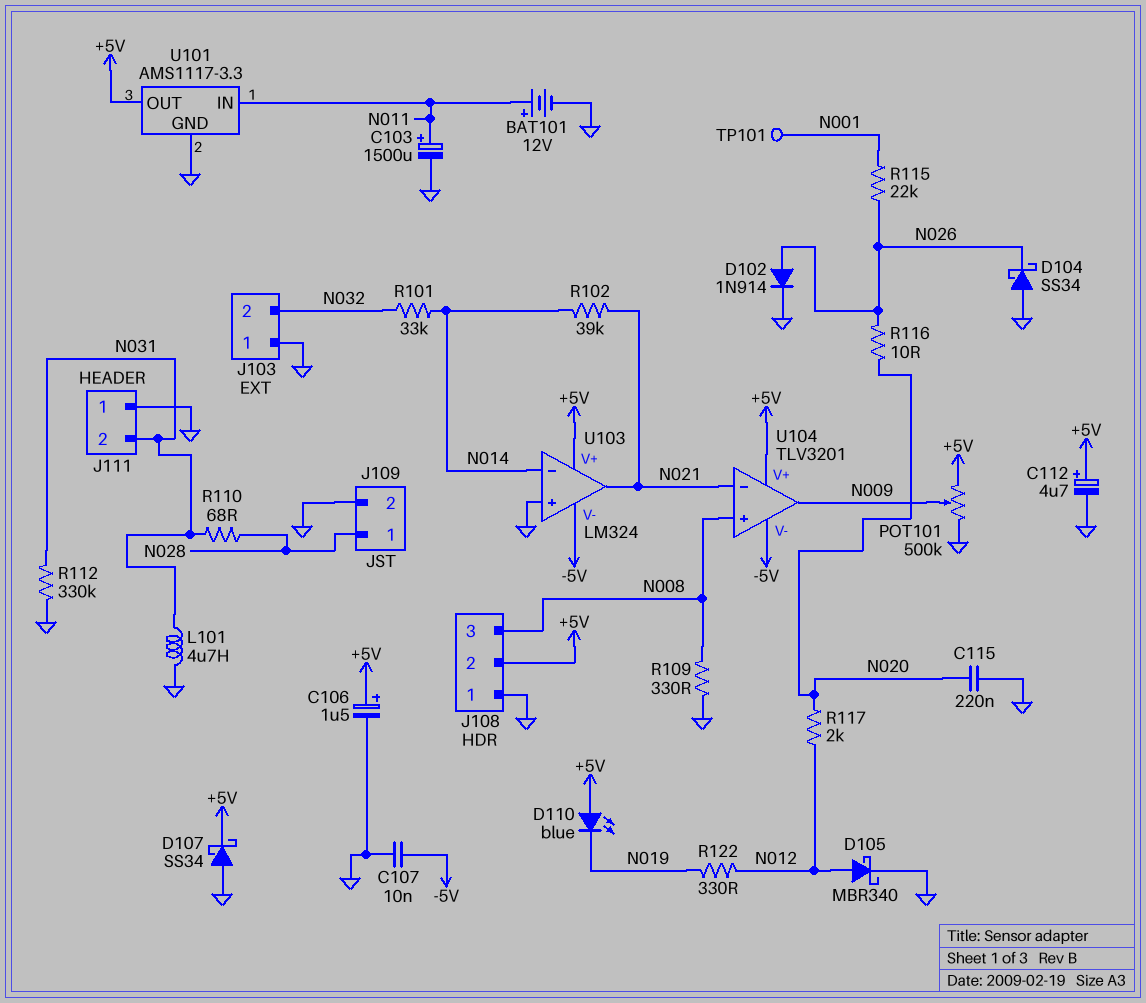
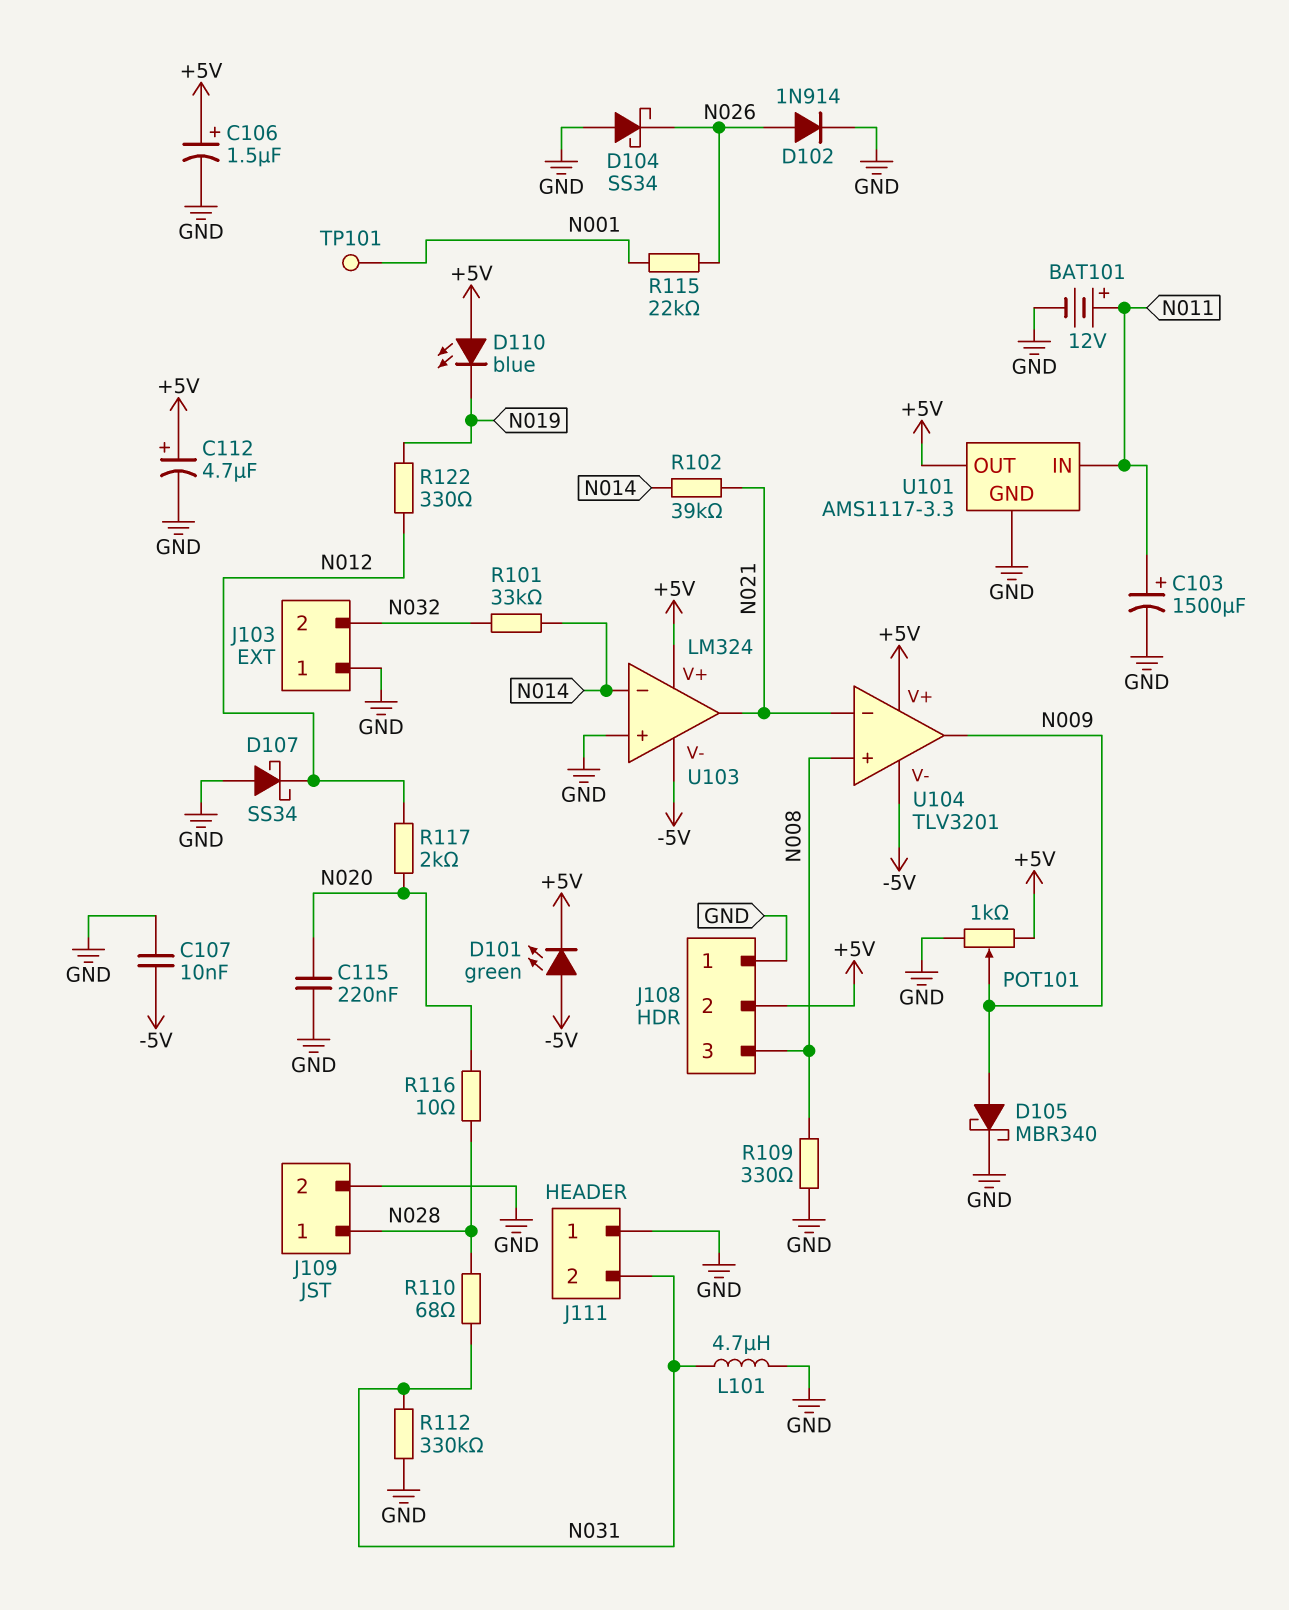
D101: none -> LED green (A -5V, K +5V)
D105: schottky MBR340 (A N012, K GND) -> schottky MBR340 (A N009, K GND)
D107: schottky SS34 (A GND, K +5V) -> schottky SS34 (A GND, K N012)
POT101: 500k (+5V, GND, wiper N009) -> 1k (+5V, GND, wiper N009)
R116: 10 (N020, N026) -> 10 (N020, N028)

